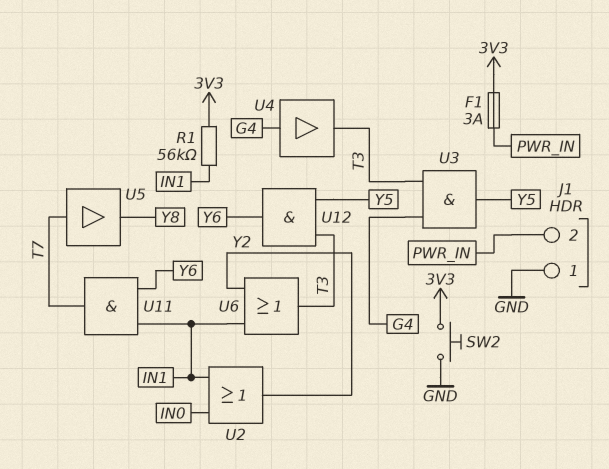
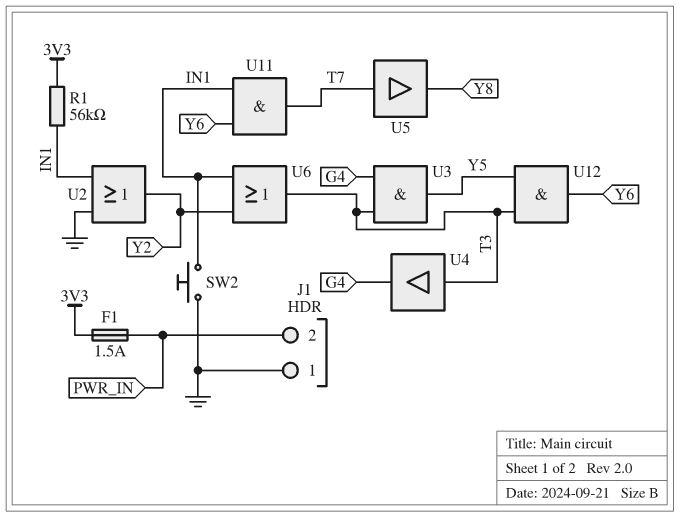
F1: 3A (3V3, PWR_IN) -> 1.5A (3V3, PWR_IN)
SW2: button (3V3, GND) -> button (GND, IN1)
U2: OR (in IN0, in IN1, out Y2) -> OR (in GND, in IN1, out Y2)
U4: buffer (in G4, out T3) -> buffer (in T3, out G4)

